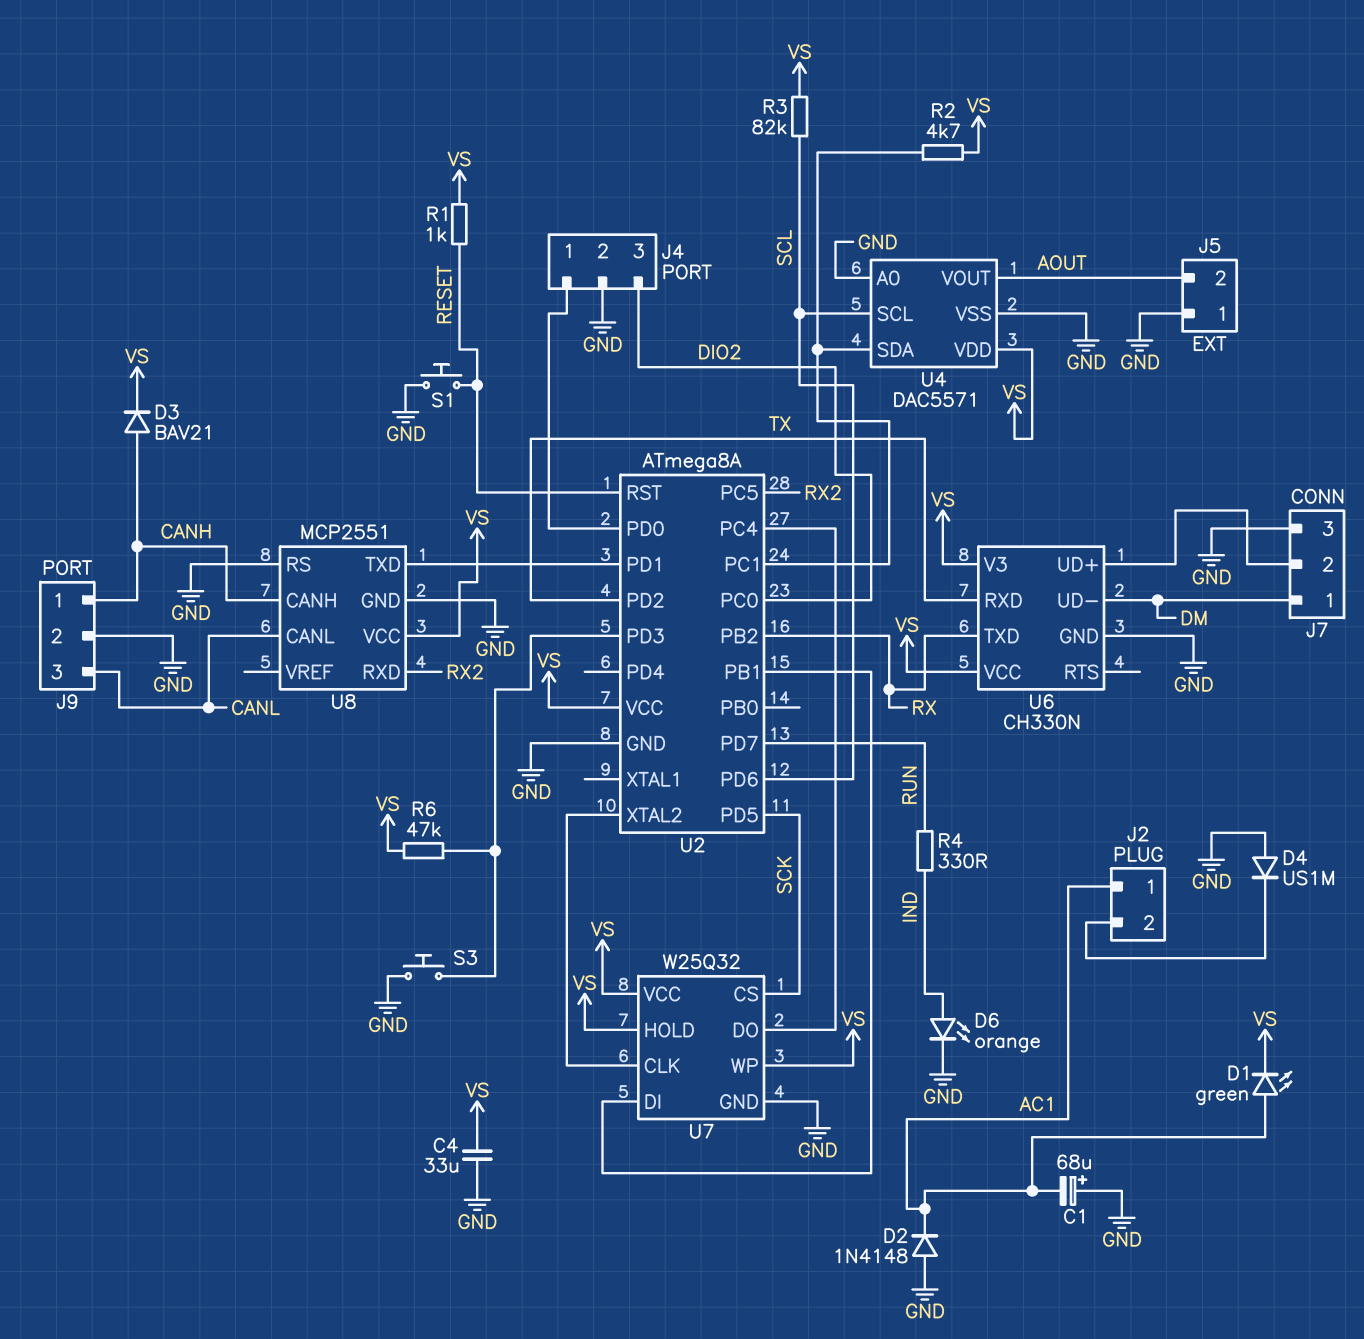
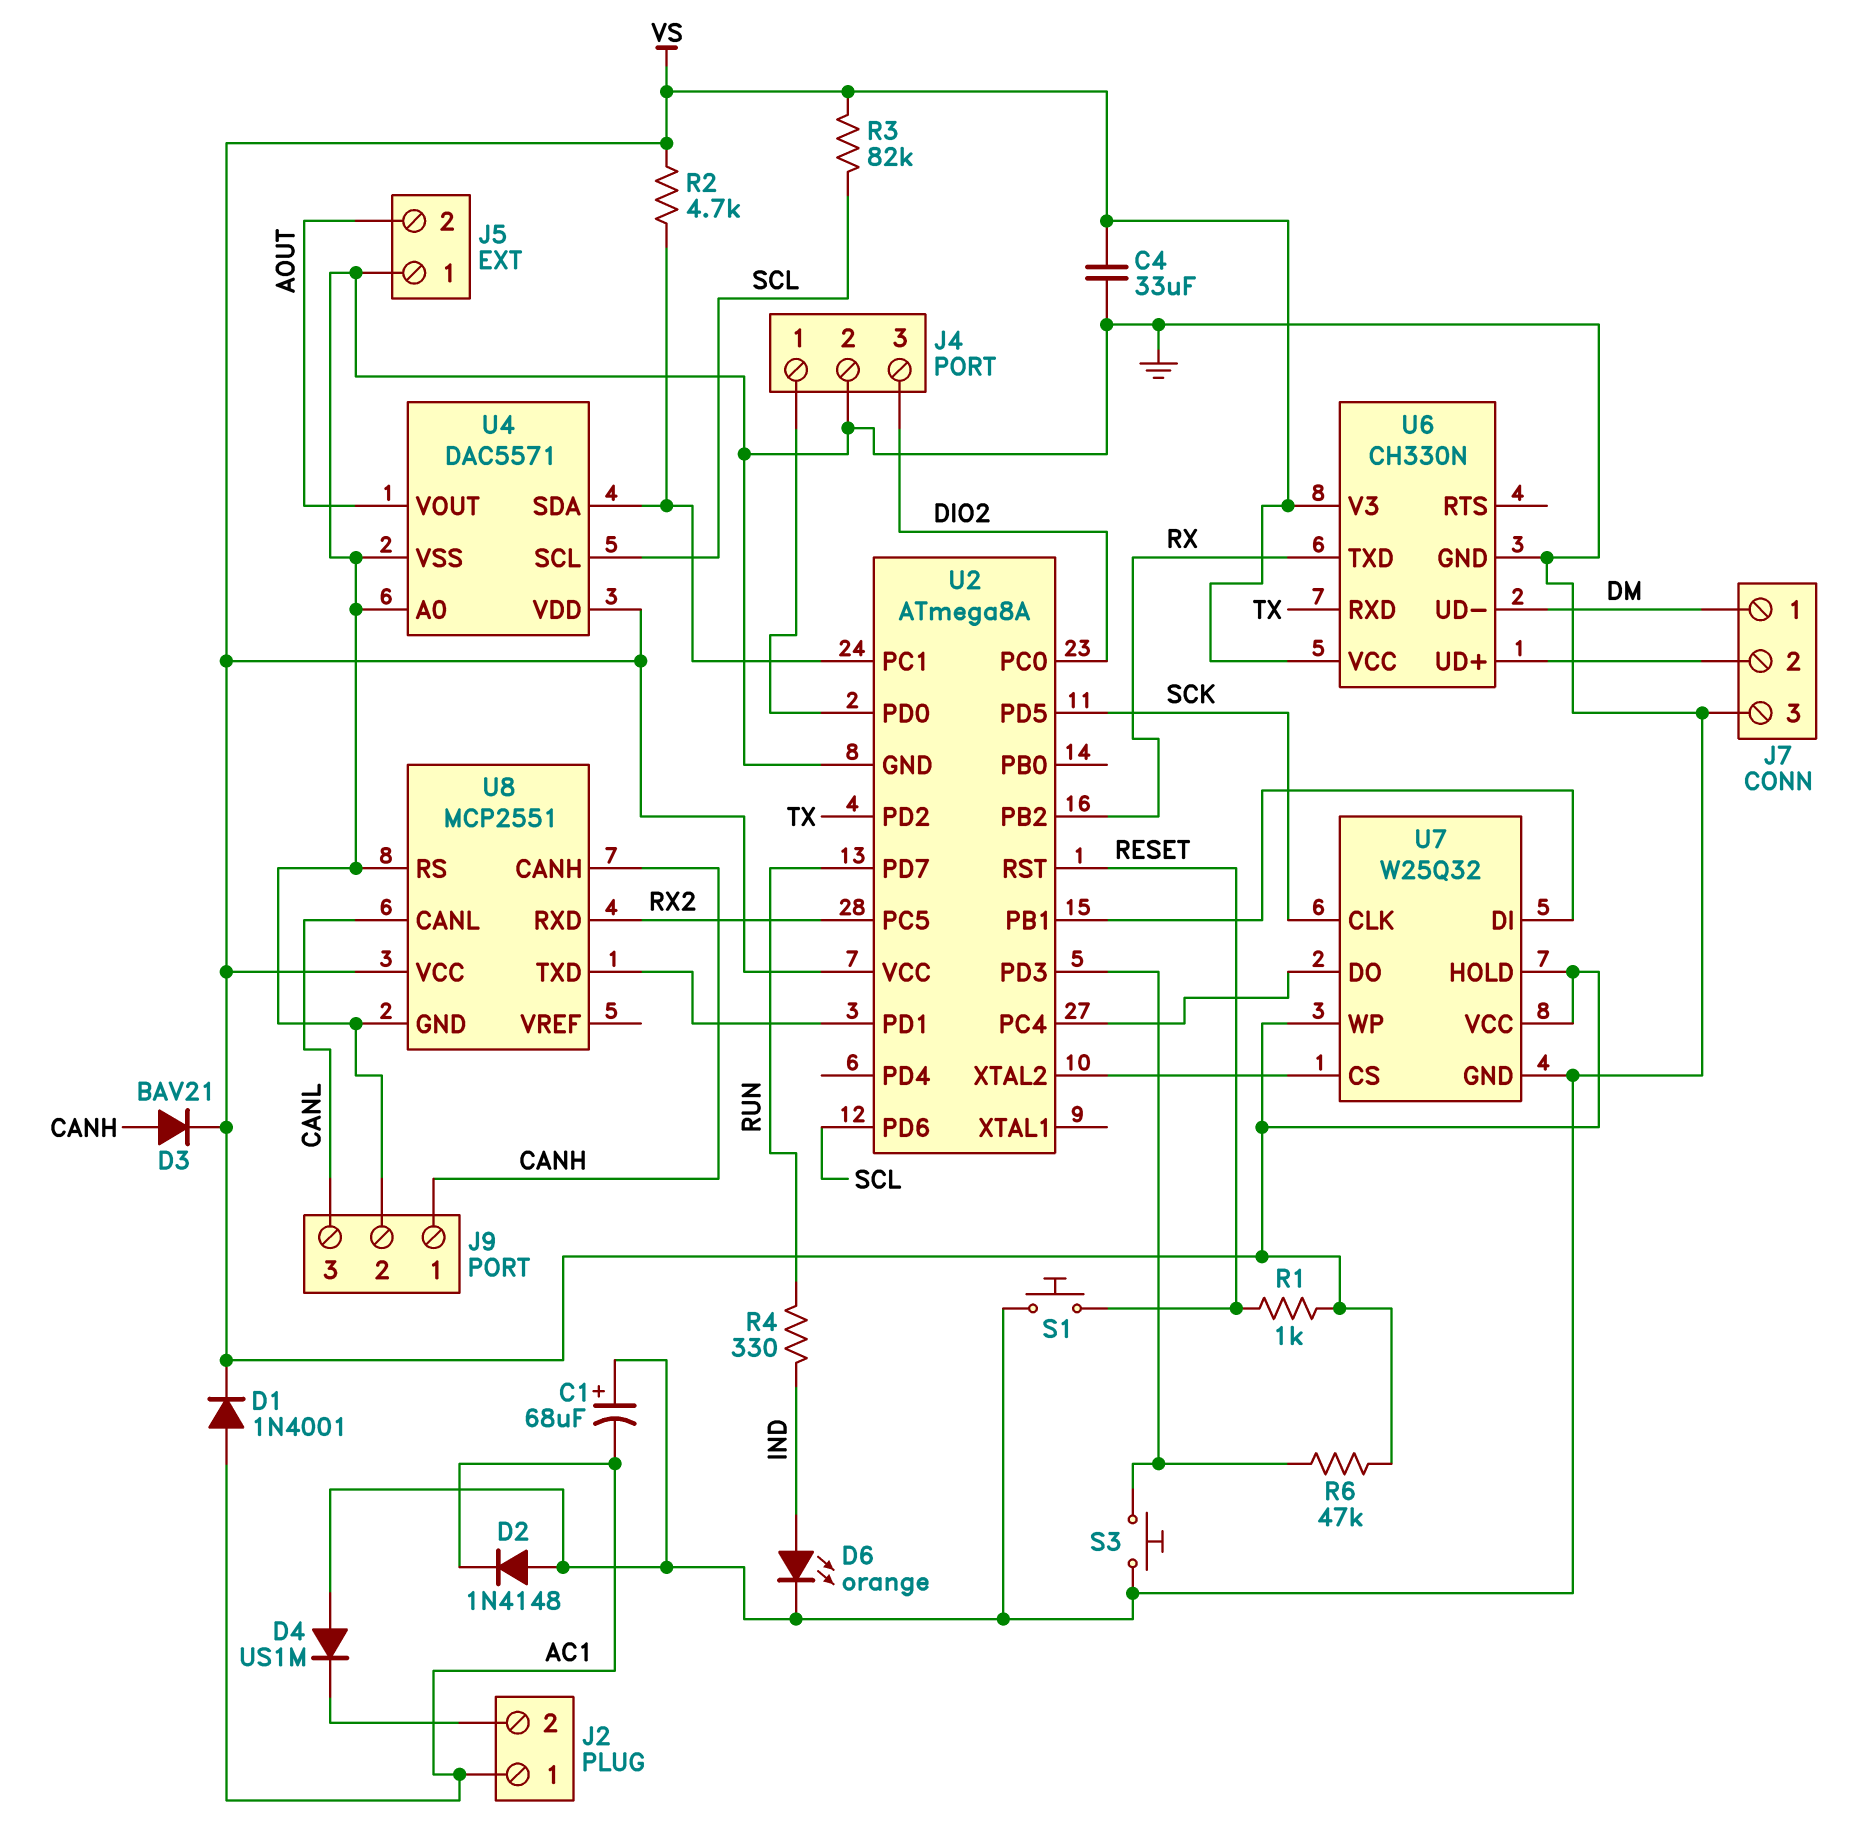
D1: LED green (A AC1, K VS) -> diode 1N4001 (A AC1, K VS)
U7 pin CLK: U2/XTAL2 -> SCK
U7 pin CS: SCK -> U2/XTAL2

